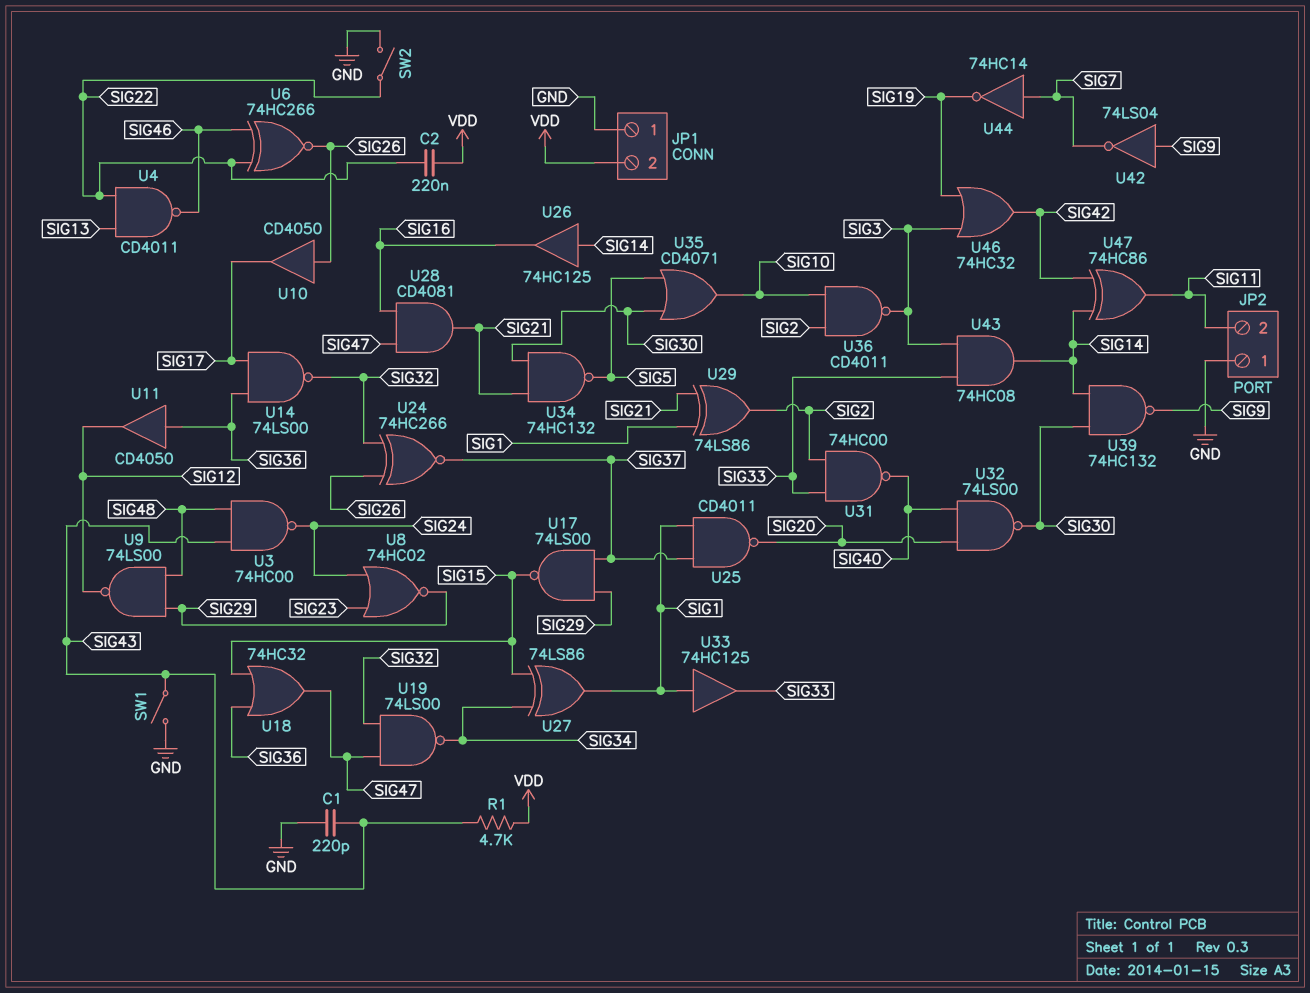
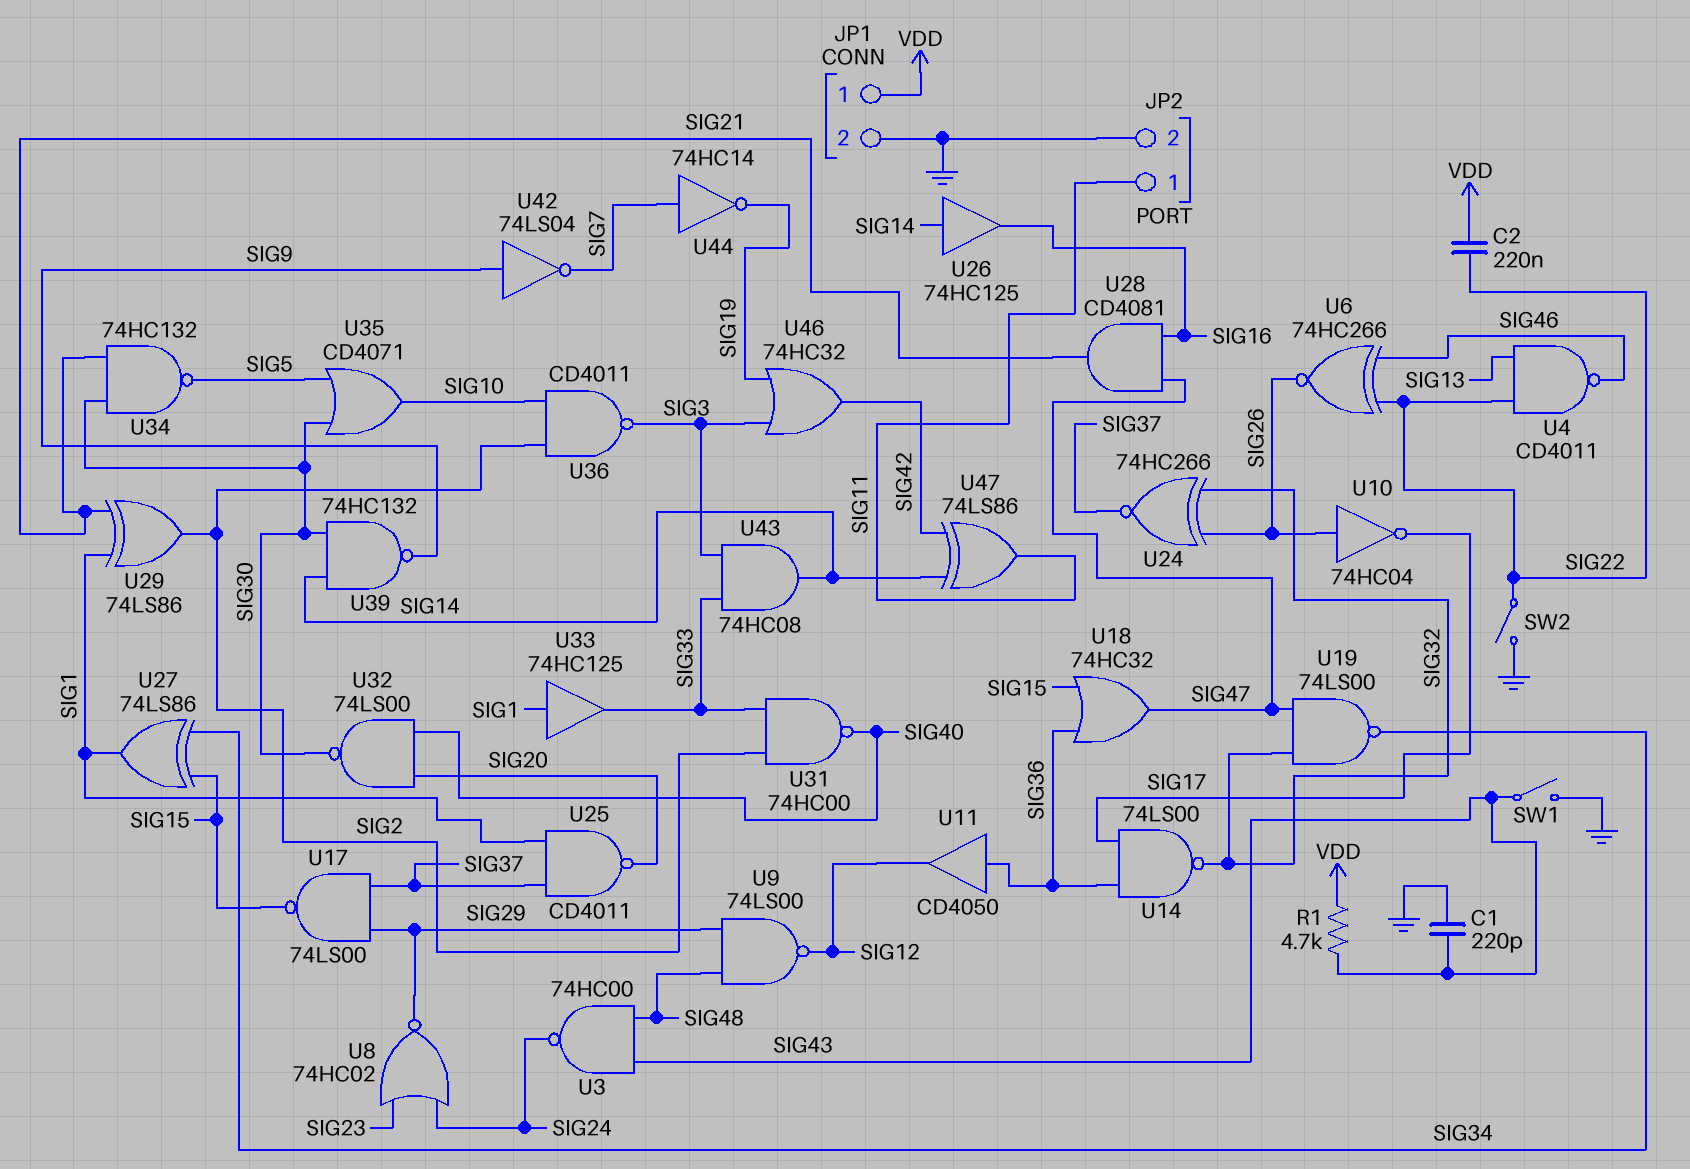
JP1 pin 1: GND -> VDD
JP1 pin 2: VDD -> GND
JP2 pin 1: GND -> SIG11
JP2 pin 2: SIG11 -> GND
U10: buffer CD4050 (in SIG26, out SIG17) -> NOT 74HC04 (in SIG26, out SIG17)
U47: XOR 74HC86 (in SIG14, in SIG42, out SIG11) -> XOR 74LS86 (in SIG14, in SIG42, out SIG11)

